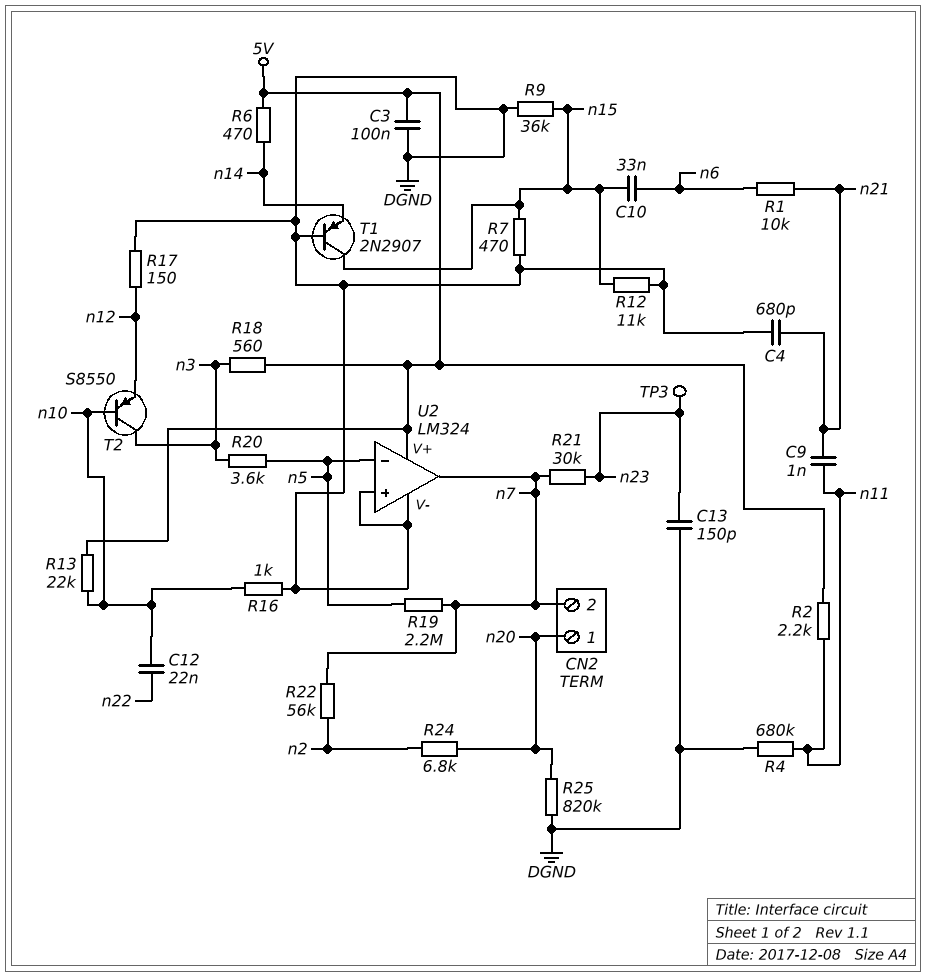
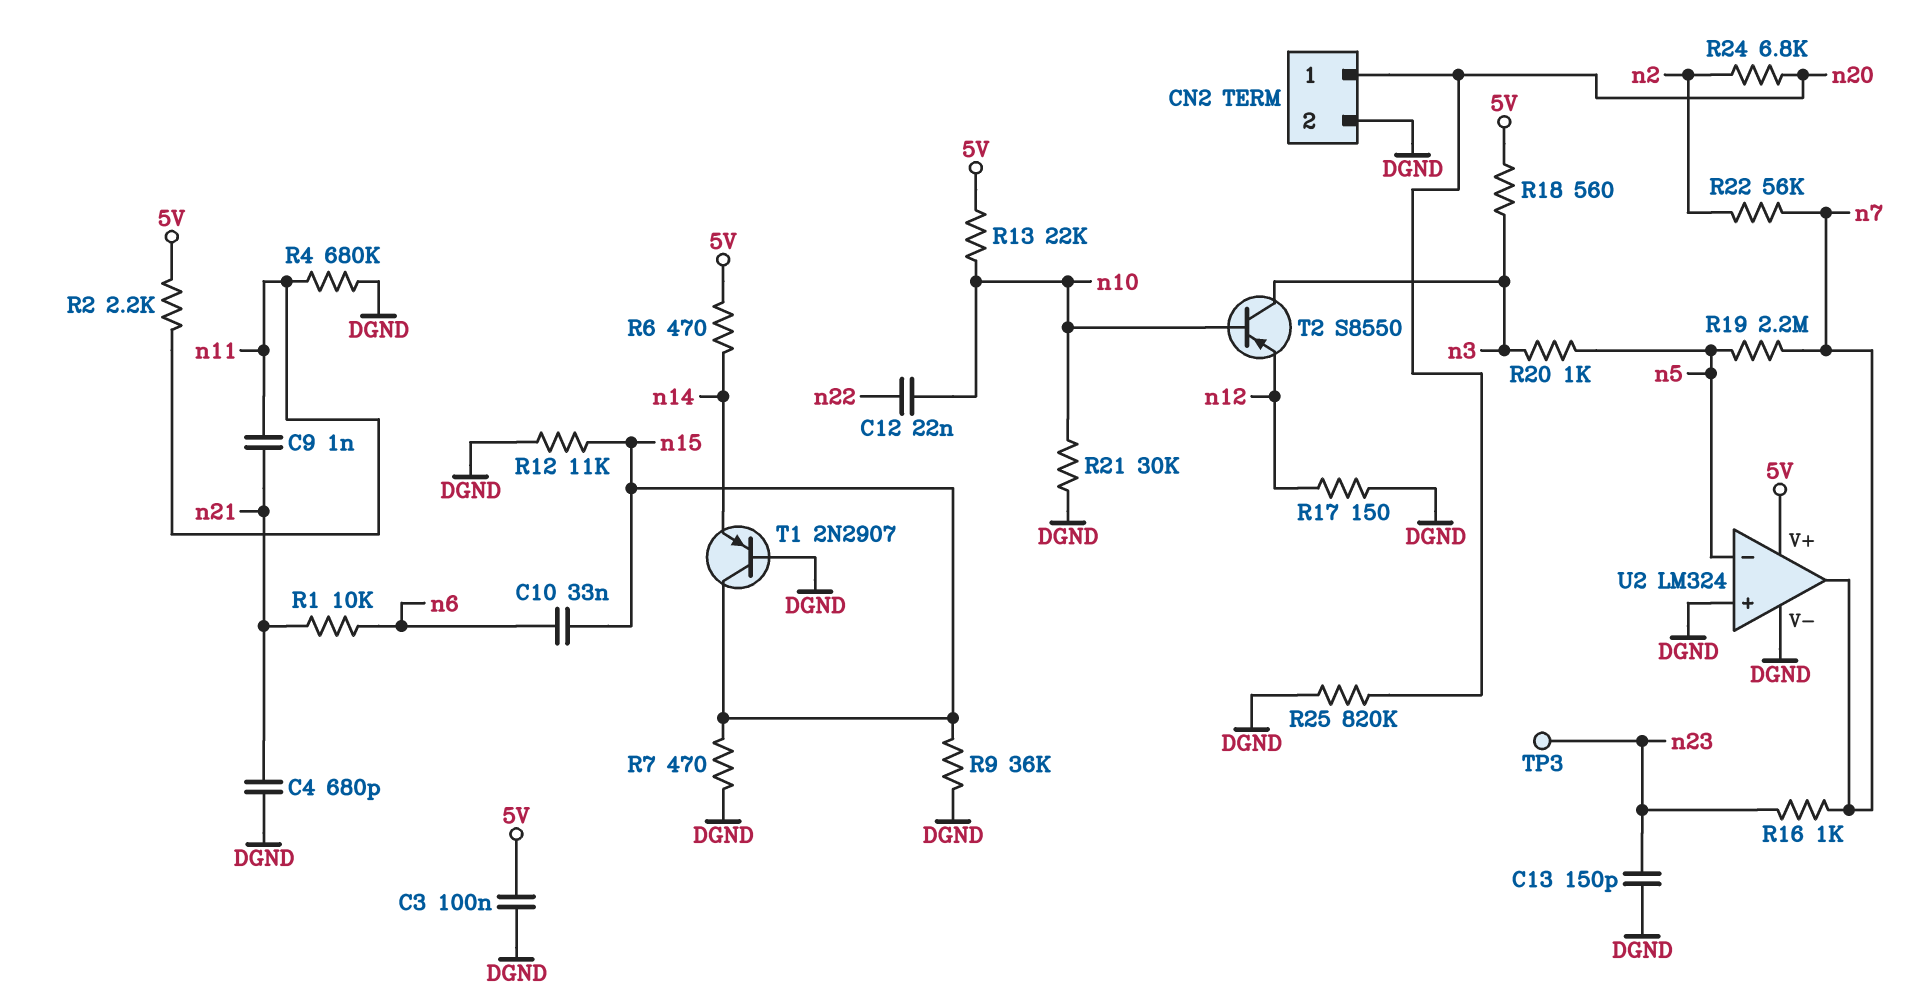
CN2 pin 2: n7 -> DGND
R16: 1k (DGND, n10) -> 1k (n7, n23)
R20: 3.6k (n3, n5) -> 1k (n3, n5)
R21: 30k (n7, n23) -> 30k (DGND, n10)

